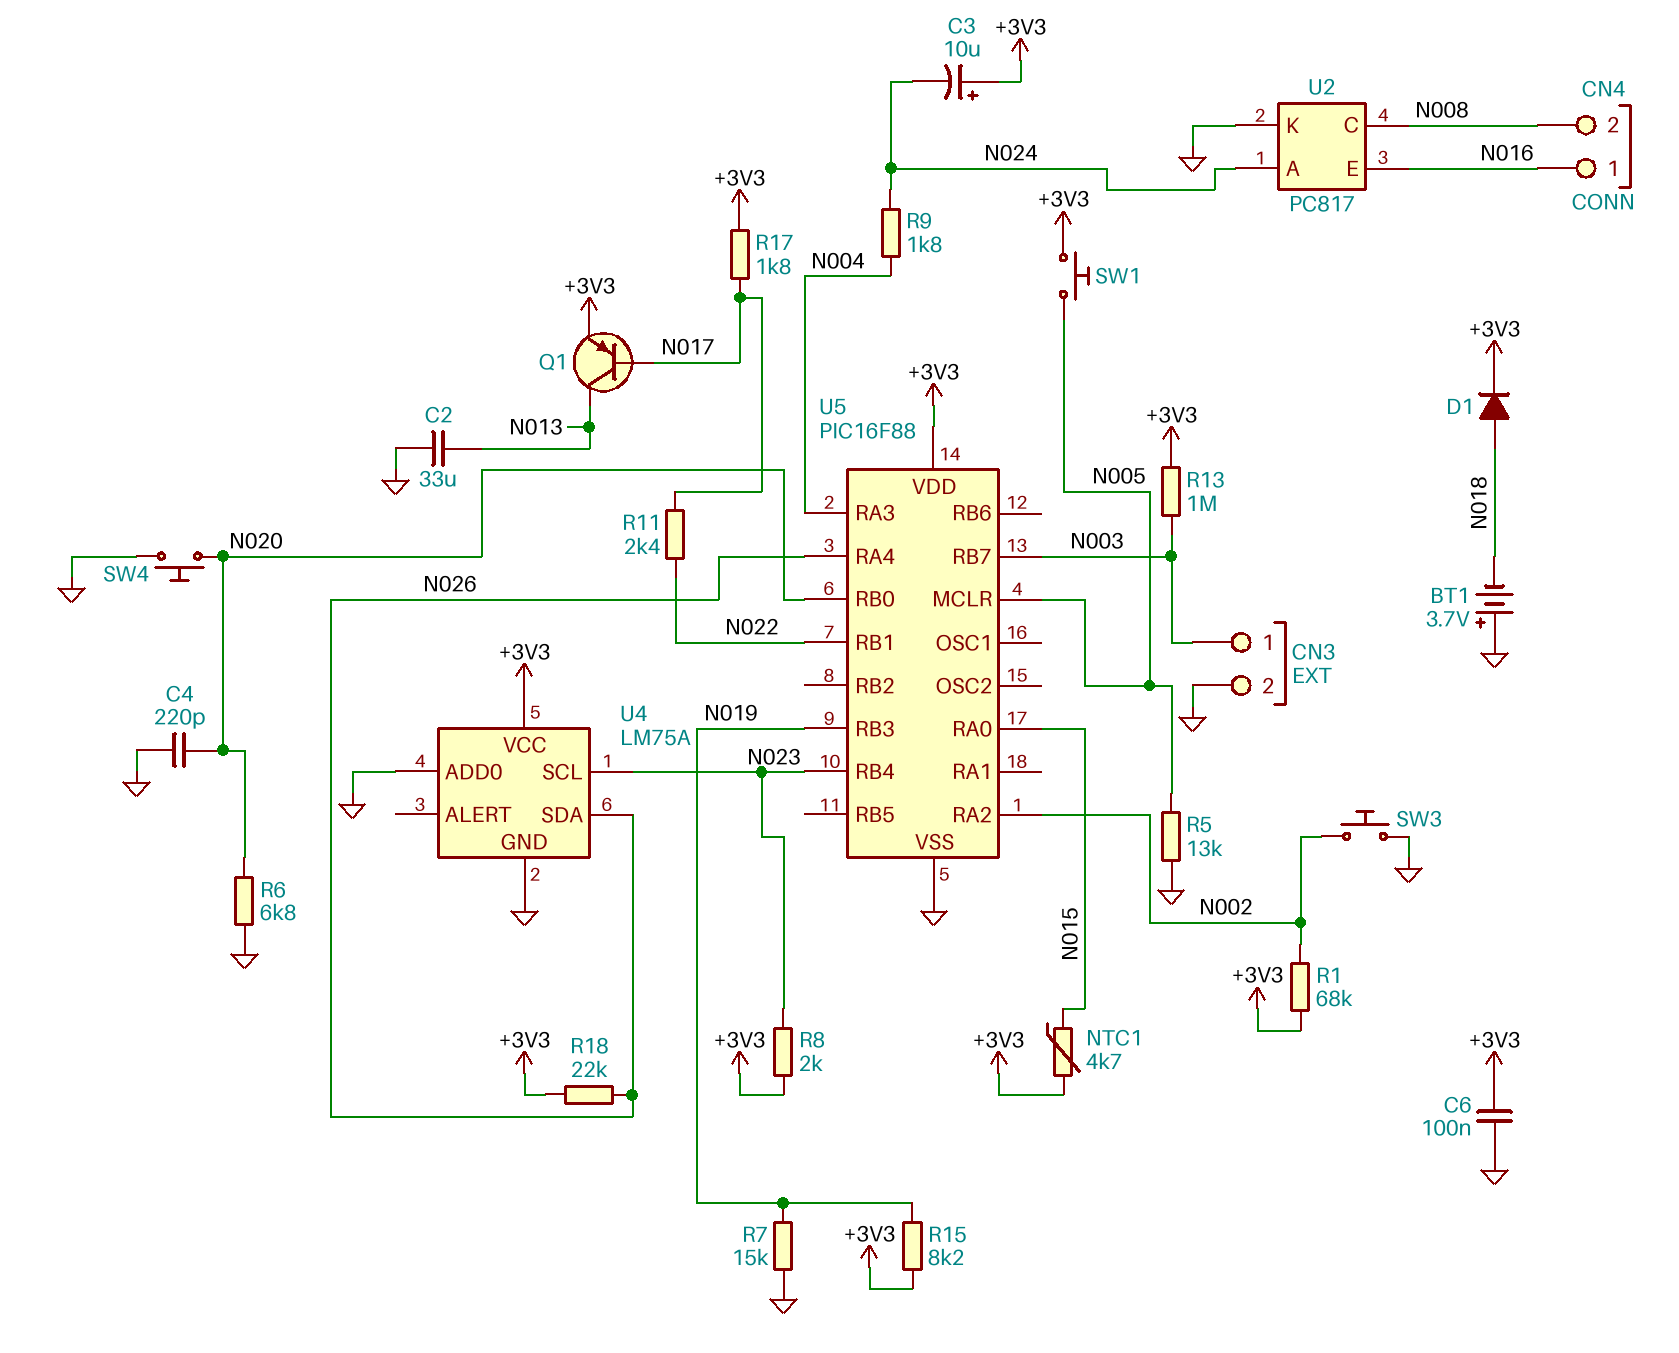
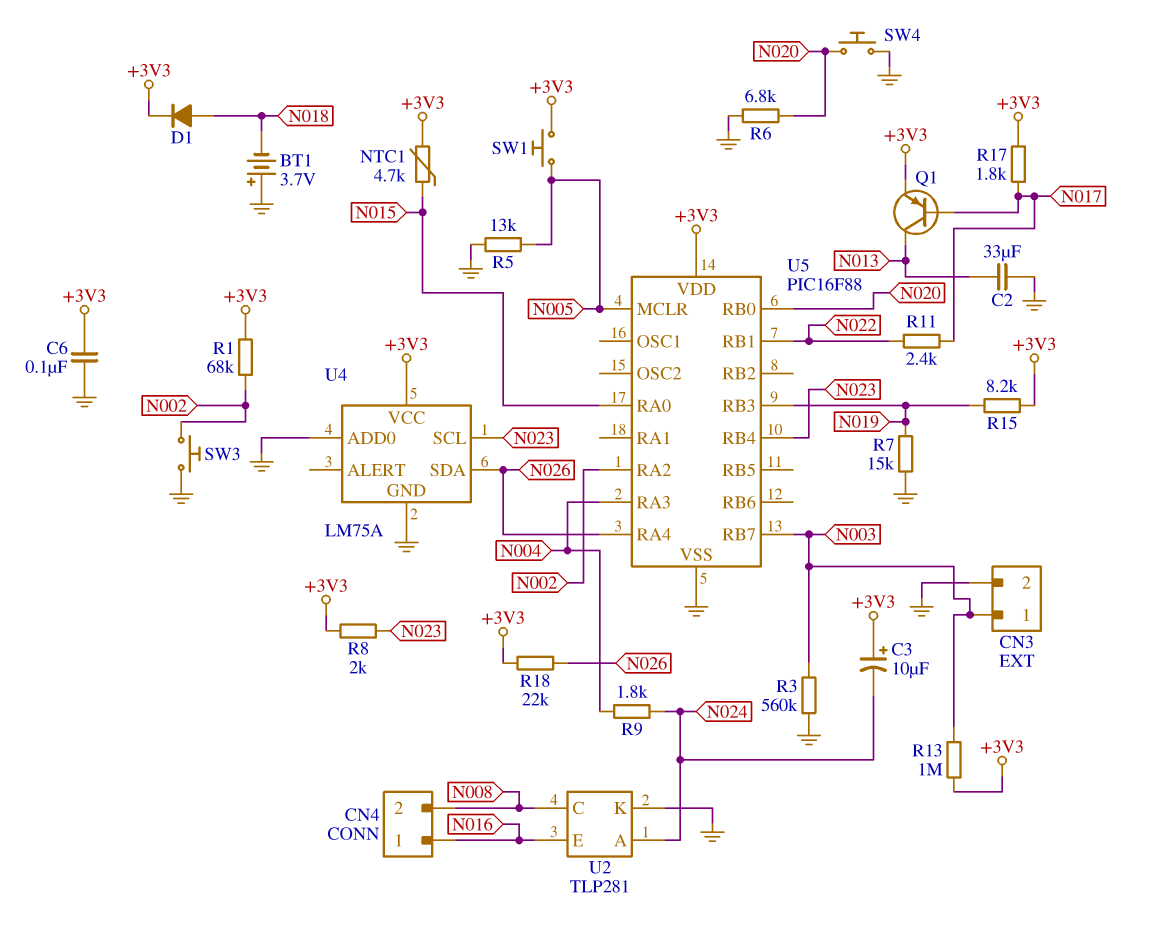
C4: 220pF (GND, N020) -> none
R3: none -> 560k (GND, N003)
U2: PC817 -> TLP281

